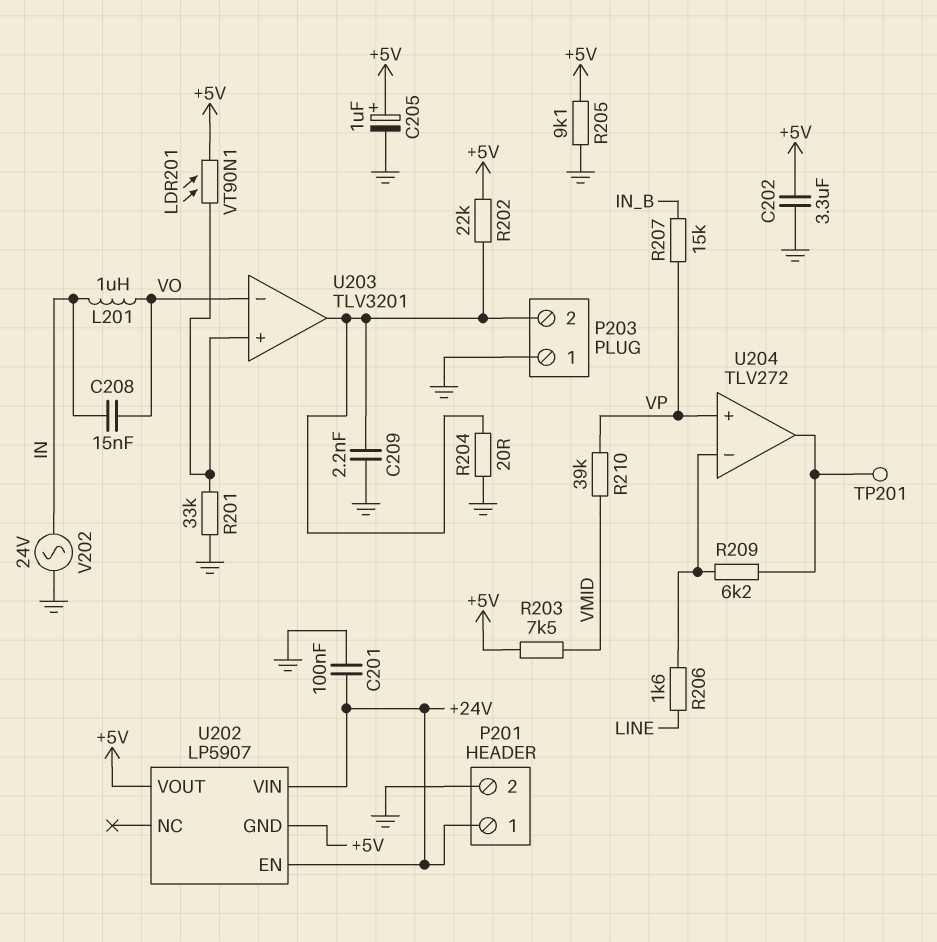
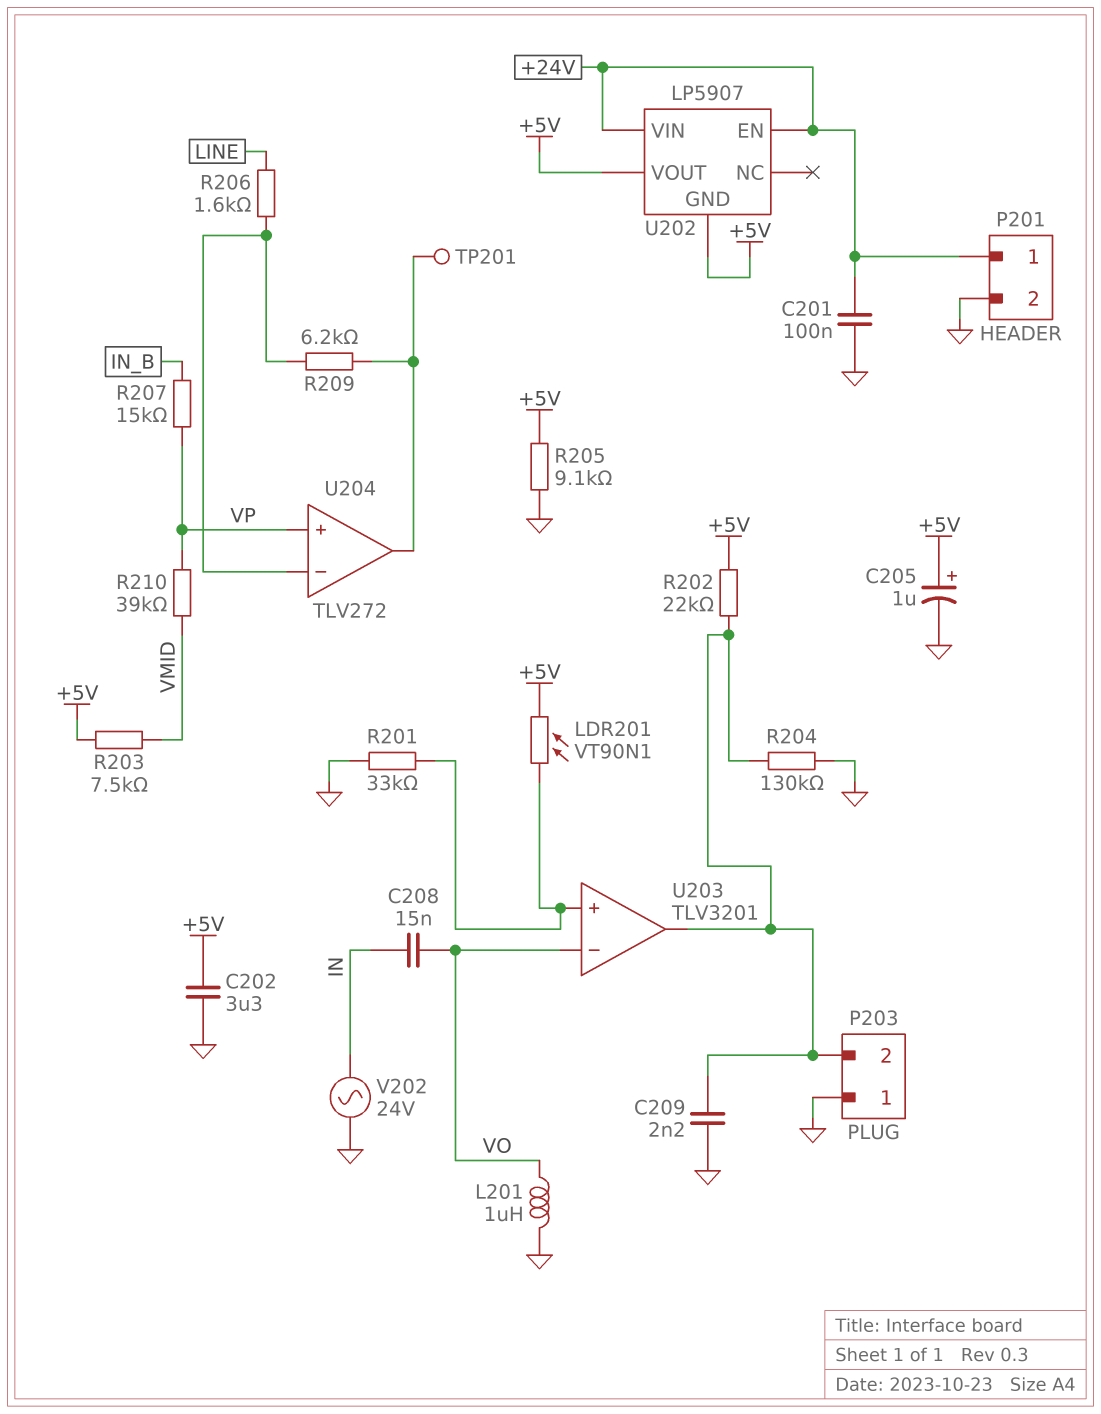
L201: 1uH (IN, VO) -> 1uH (GND, VO)
R204: 20 (GND, P203/2) -> 130k (GND, P203/2)

